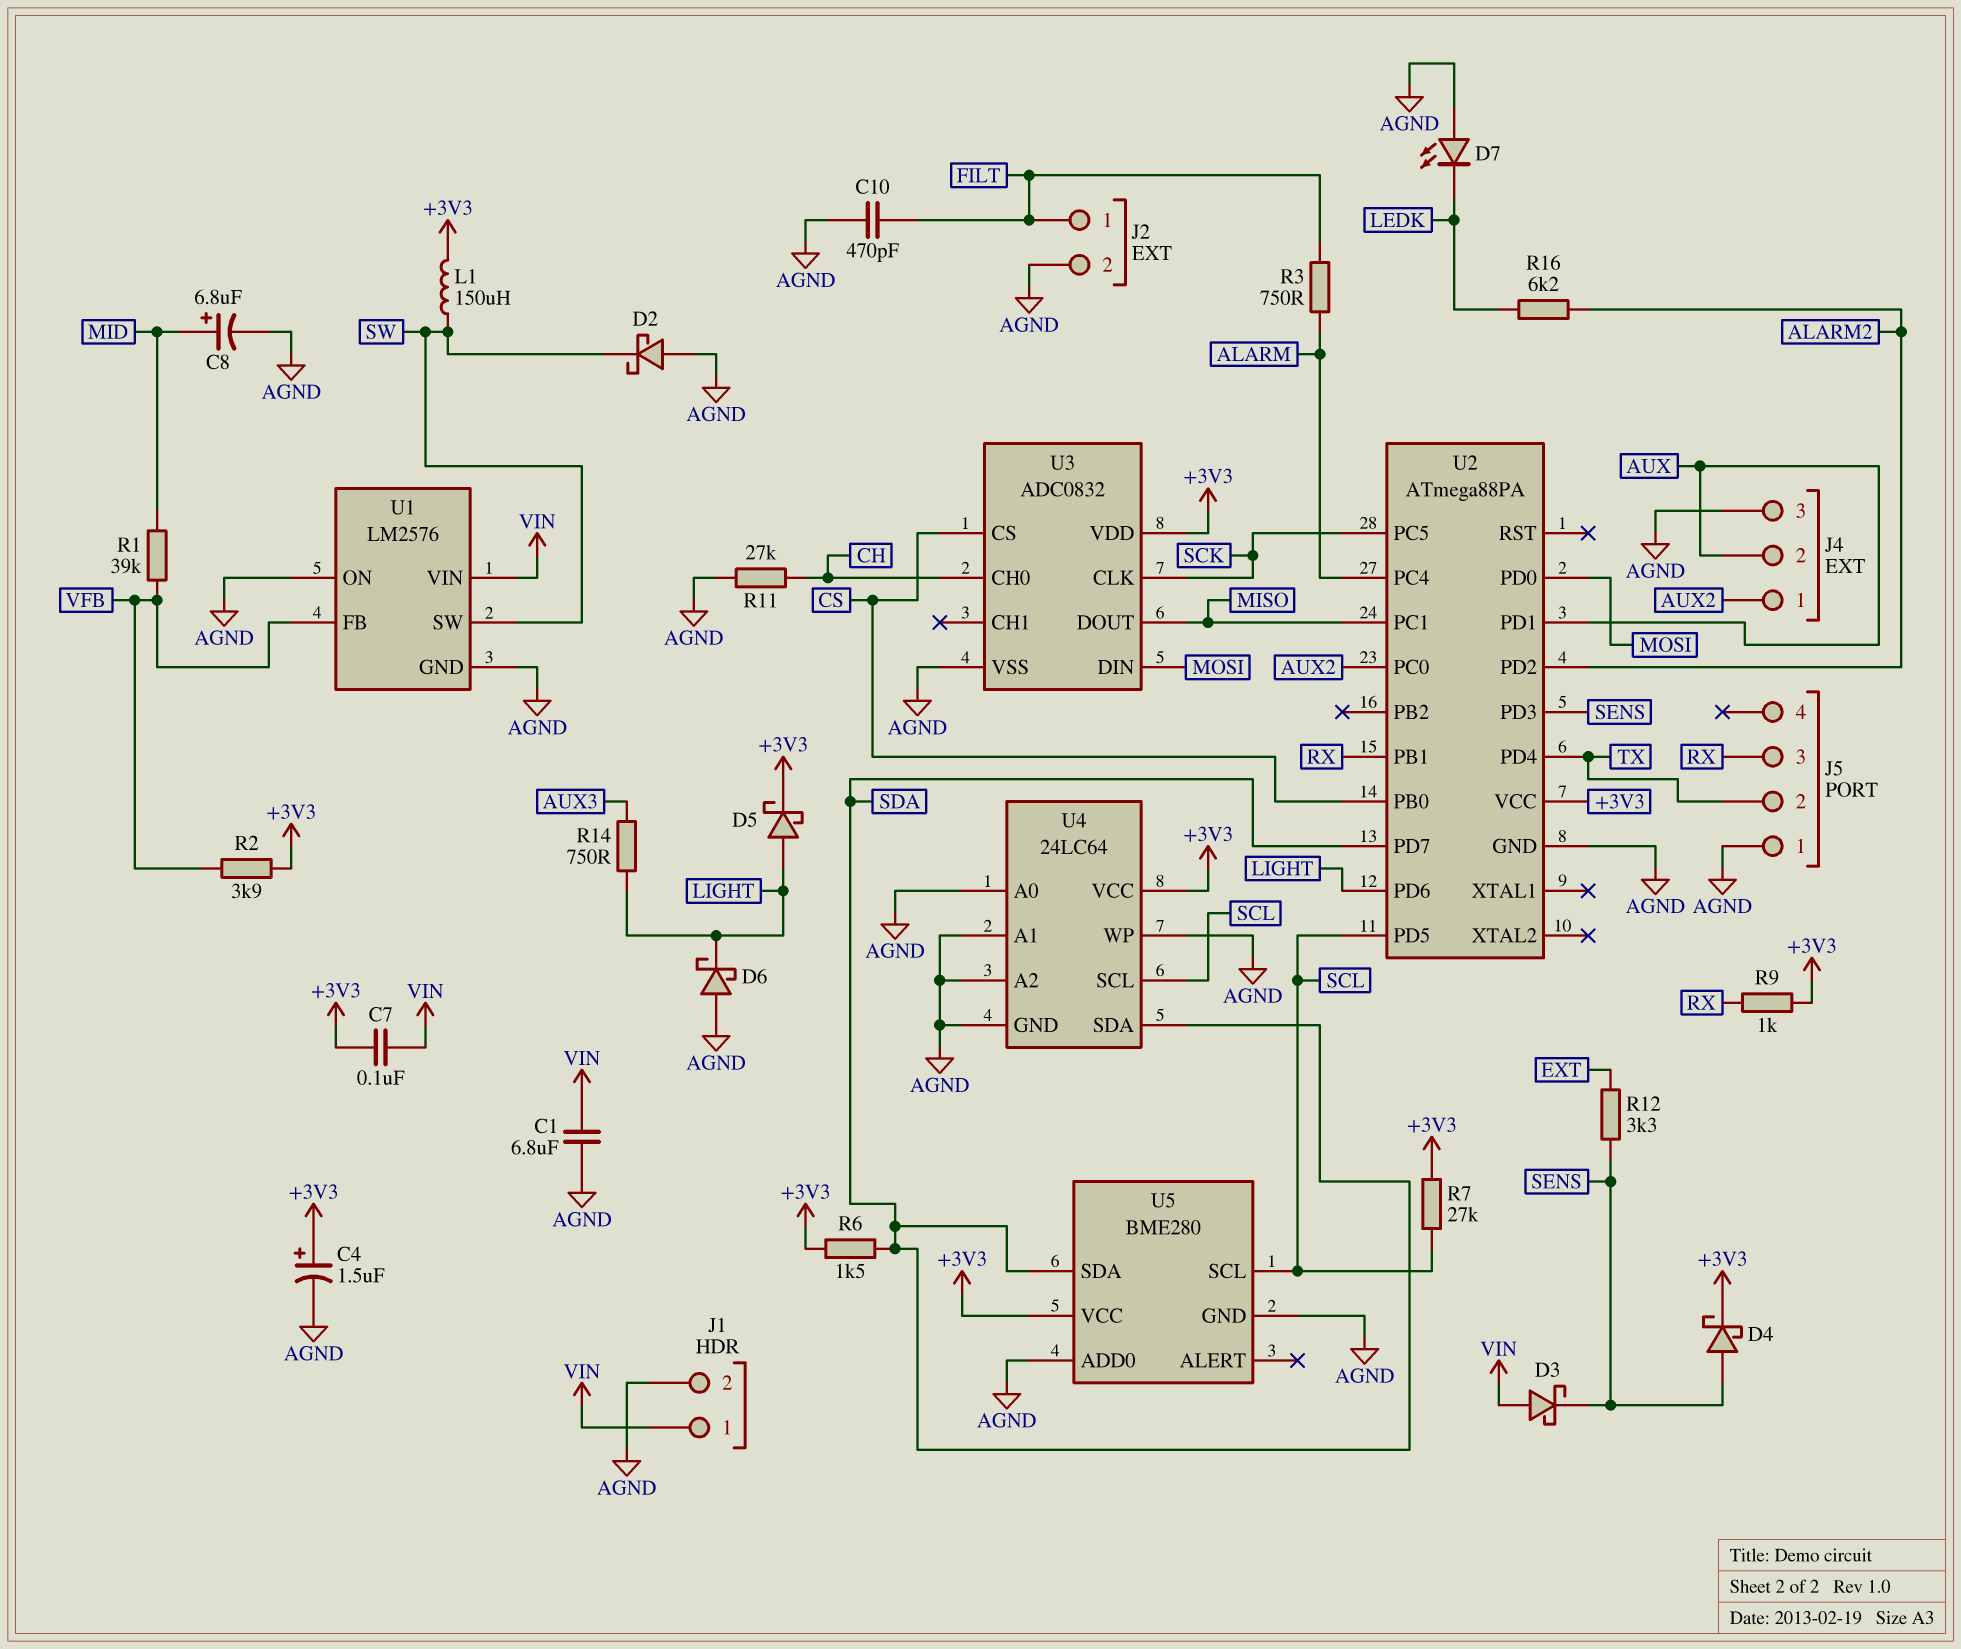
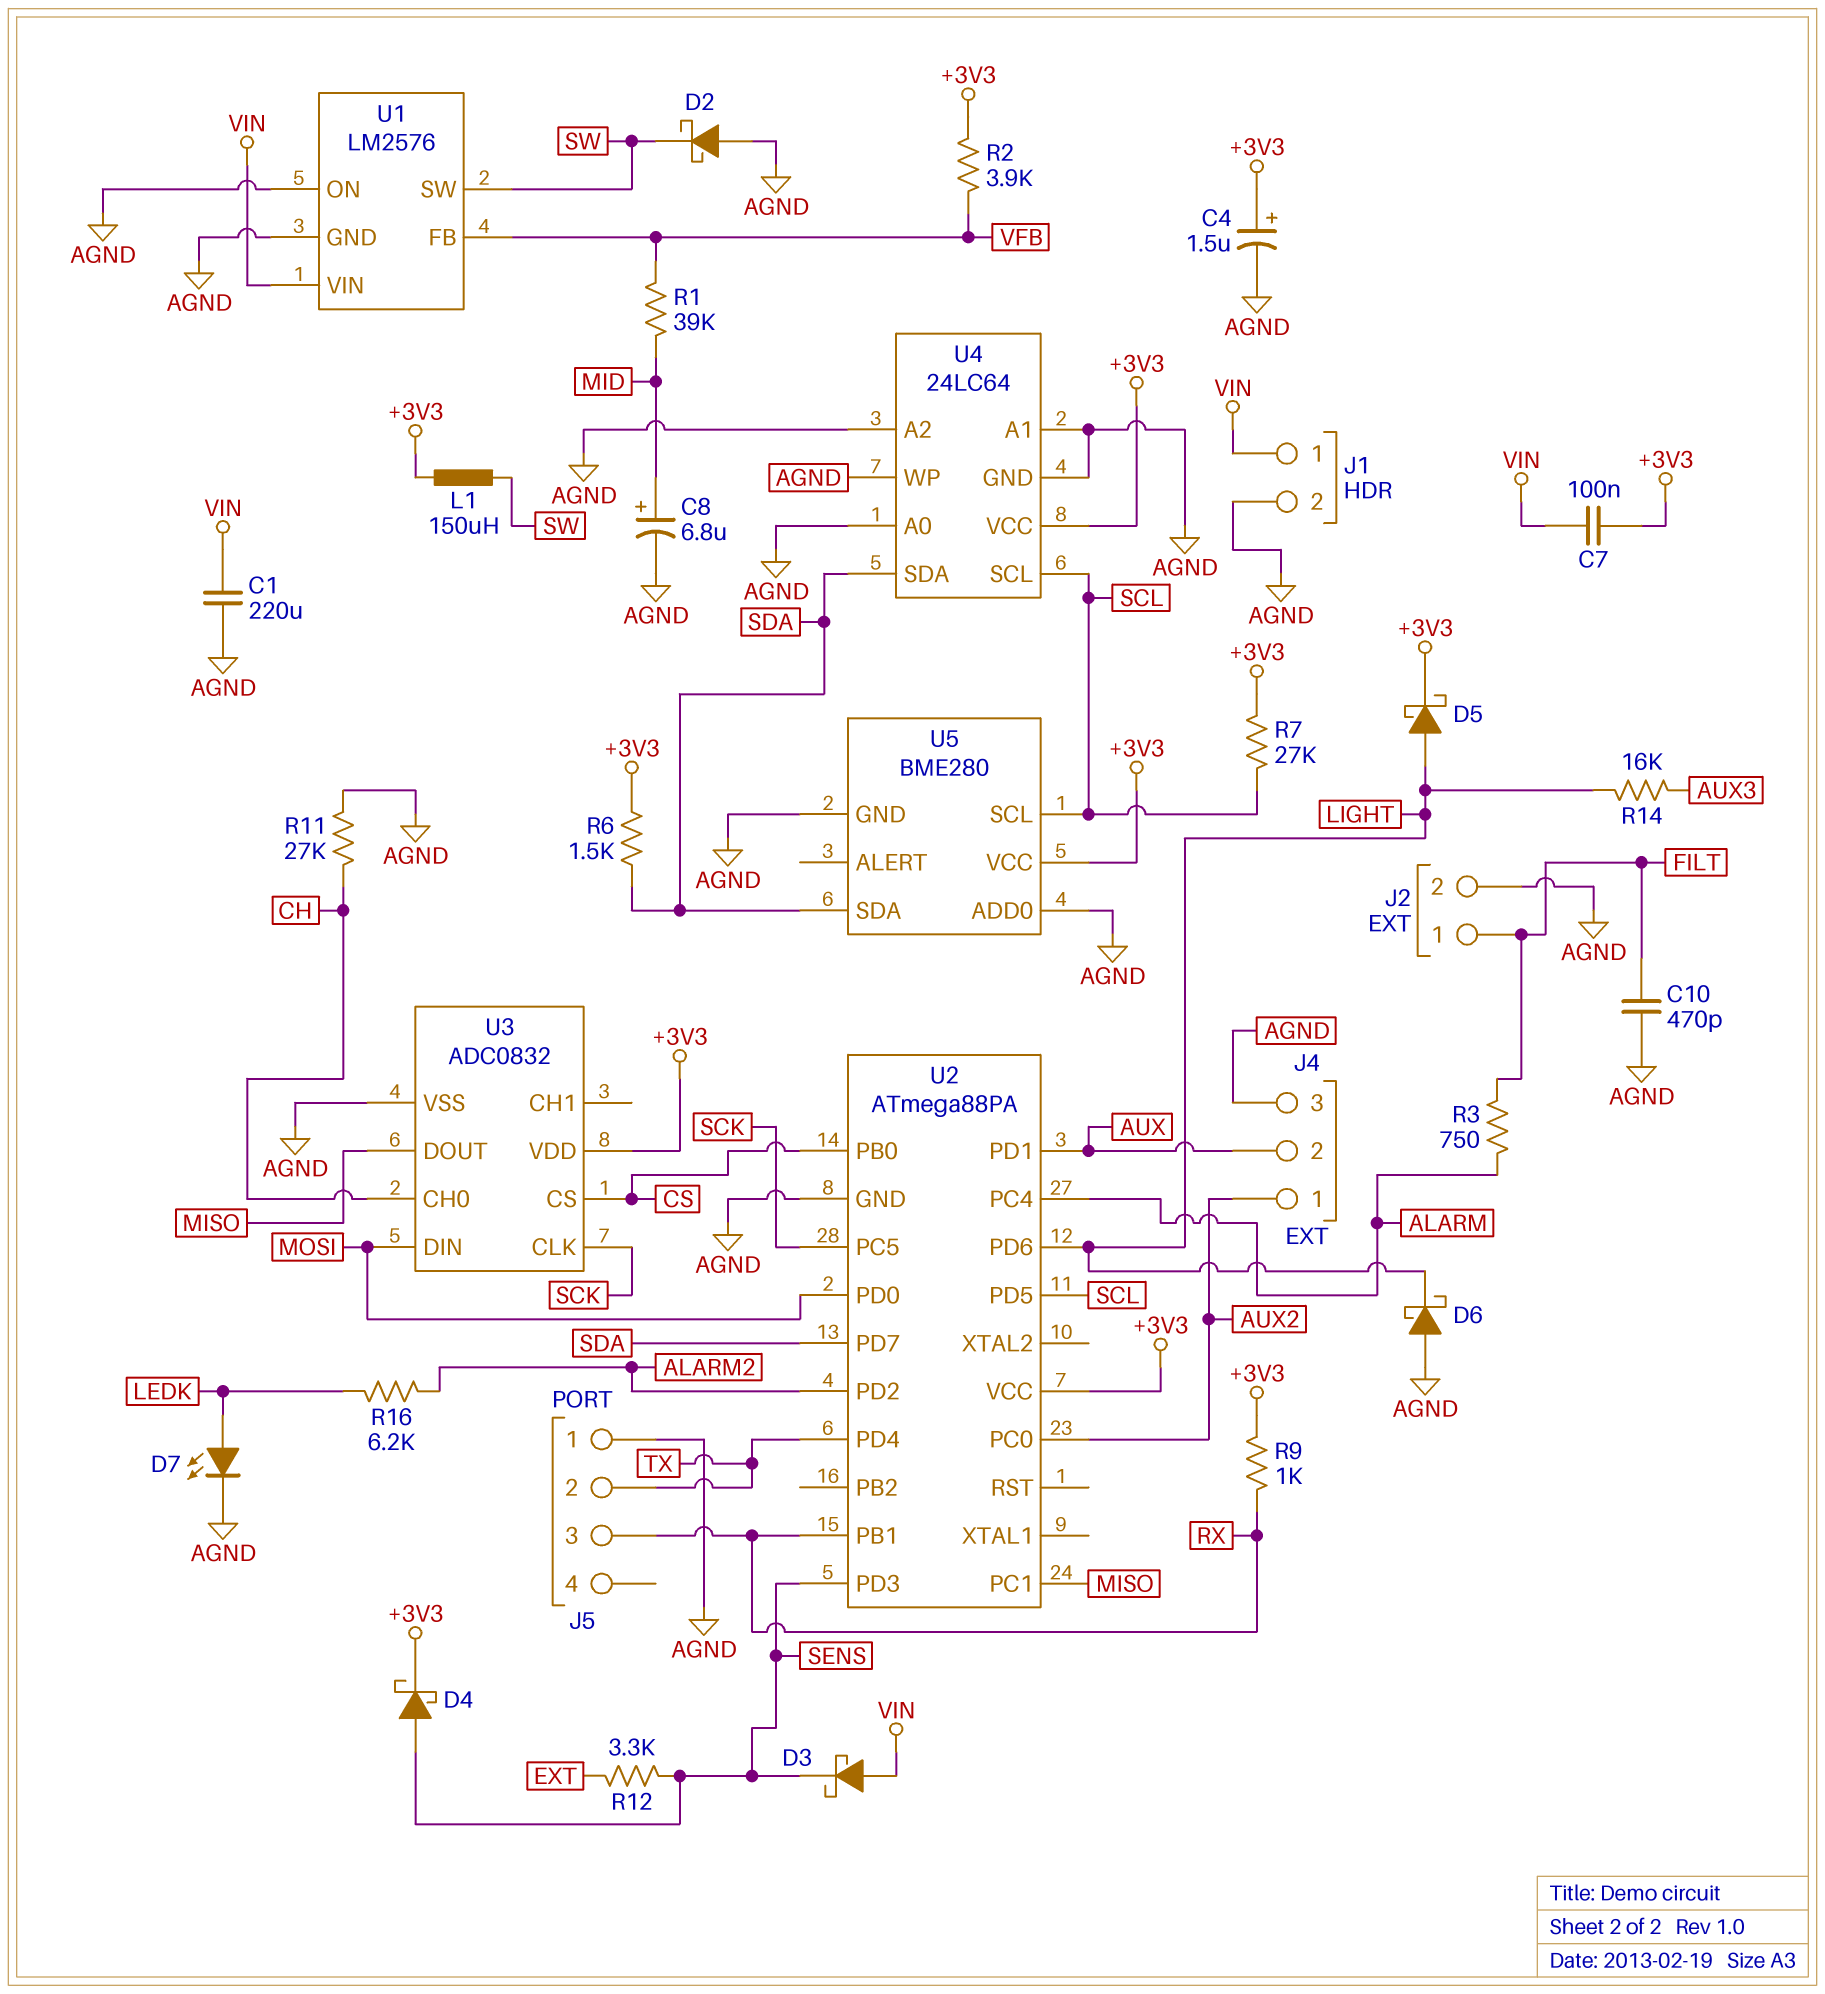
C1: 6.8uF (AGND, VIN) -> 220uF (AGND, VIN)
D7: LED (A AGND, K LEDK) -> LED (A LEDK, K AGND)
R14: 750 (AUX3, LIGHT) -> 16k (AUX3, LIGHT)

